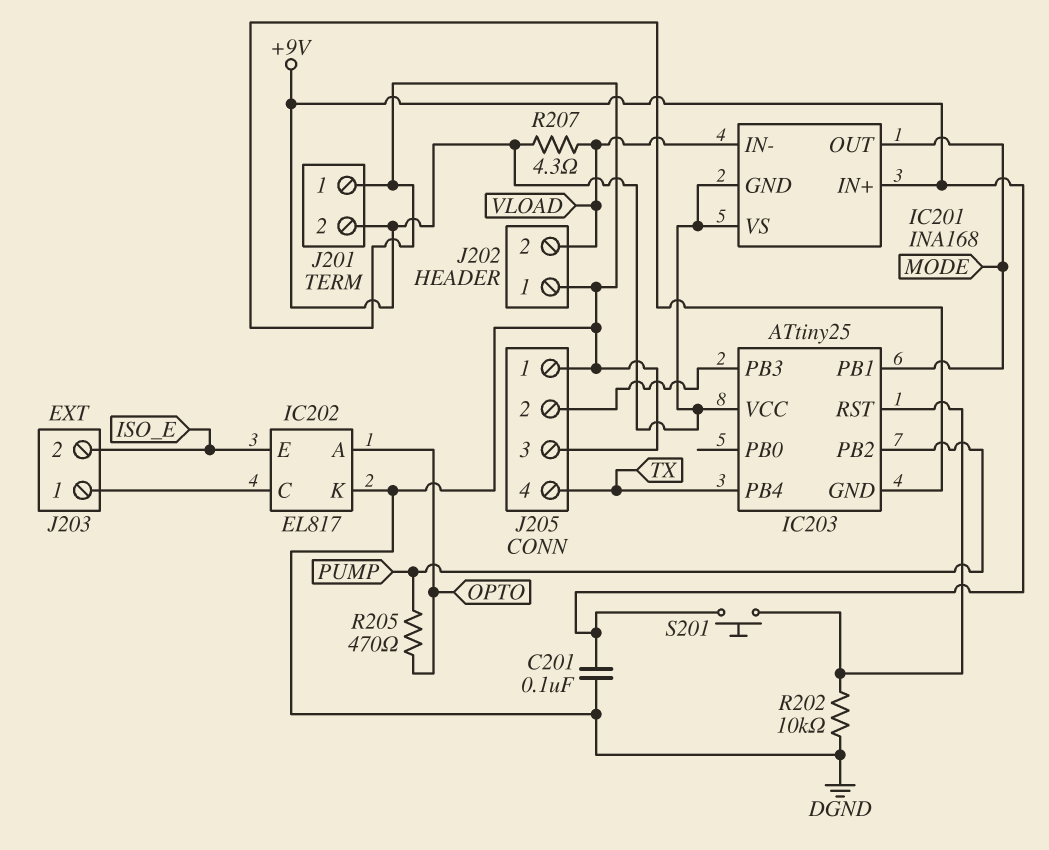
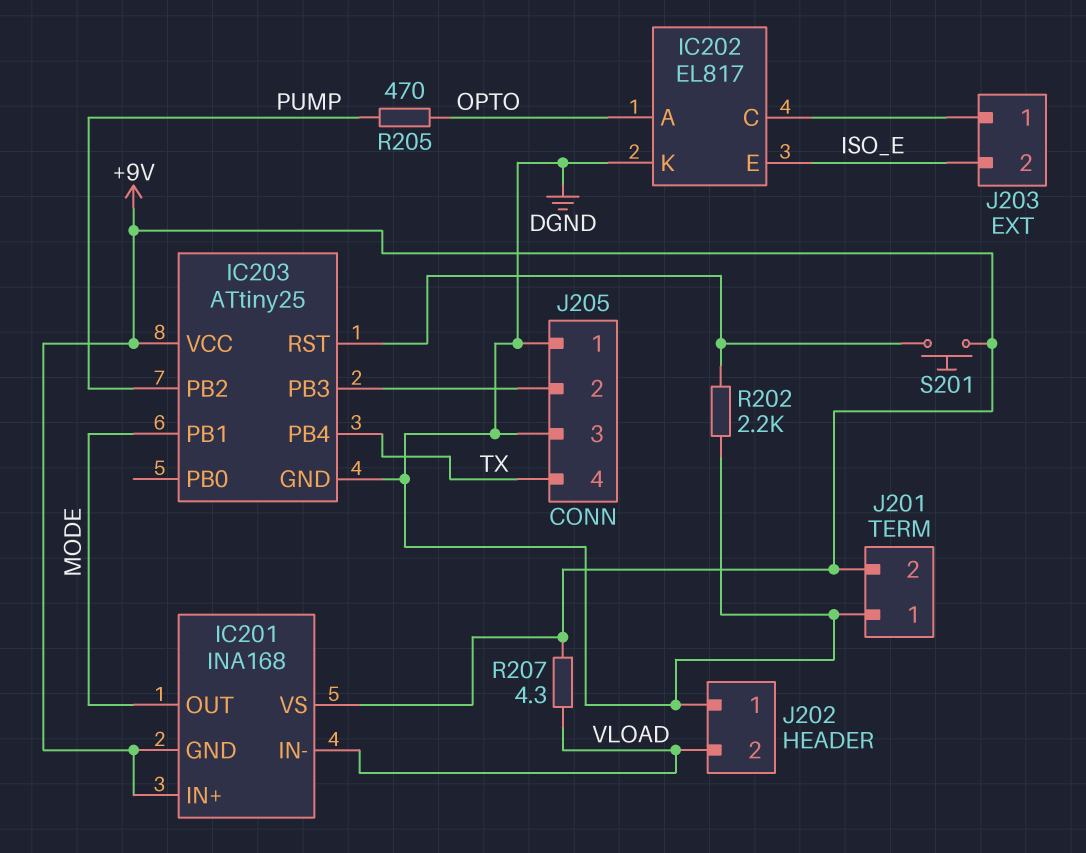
C201: 100nF (+9V, DGND) -> none
R202: 10k (DGND, IC203/RST) -> 2.2k (DGND, IC203/RST)

